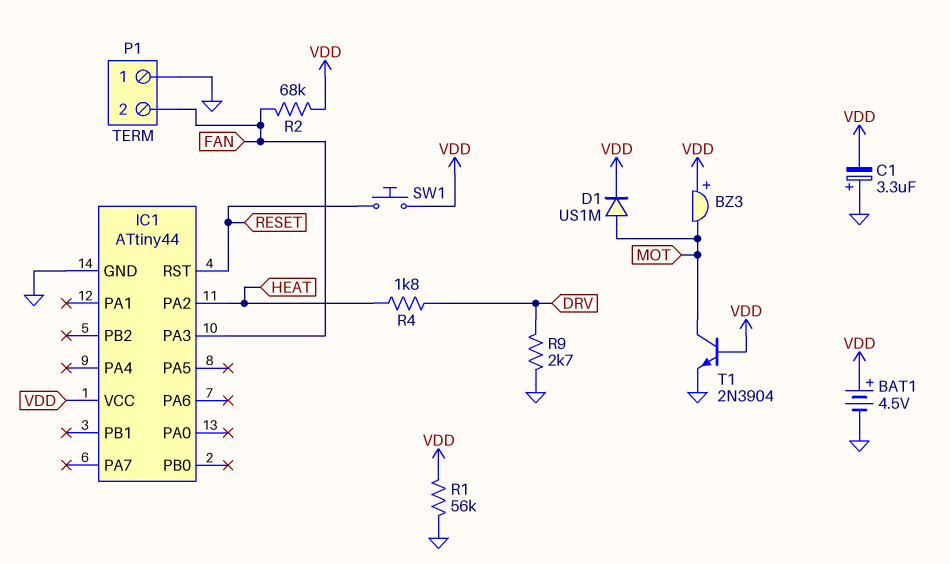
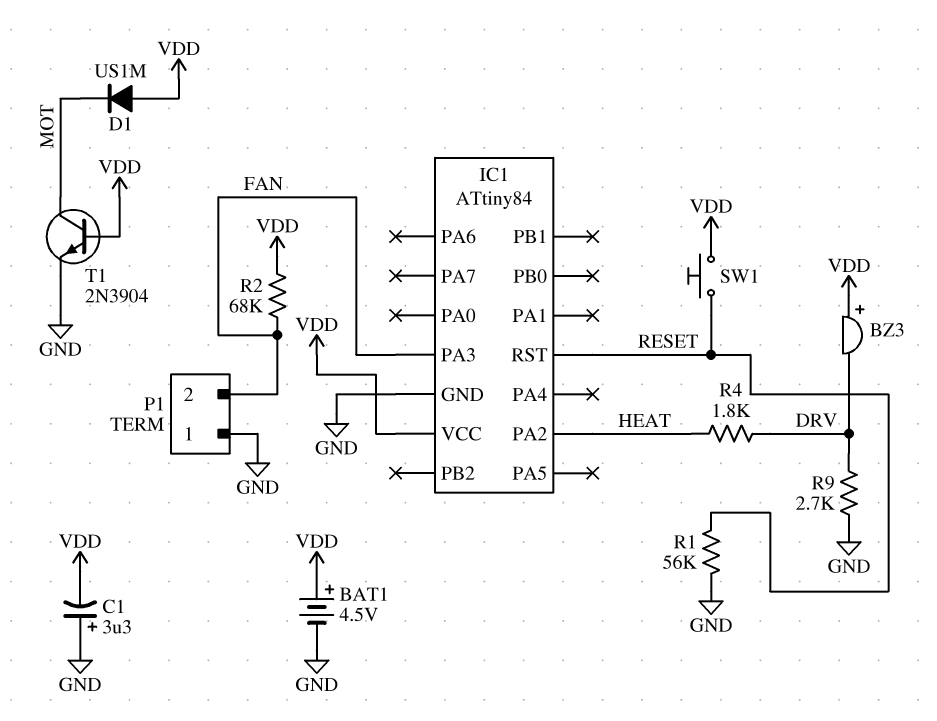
BZ3: buzzer (plus VDD, minus MOT) -> buzzer (plus VDD, minus DRV)
D1: diode US1M (A MOT, K VDD) -> diode US1M (A VDD, K MOT)
IC1: ATtiny44 -> ATtiny84
R1: 56k (GND, VDD) -> 56k (GND, RESET)

